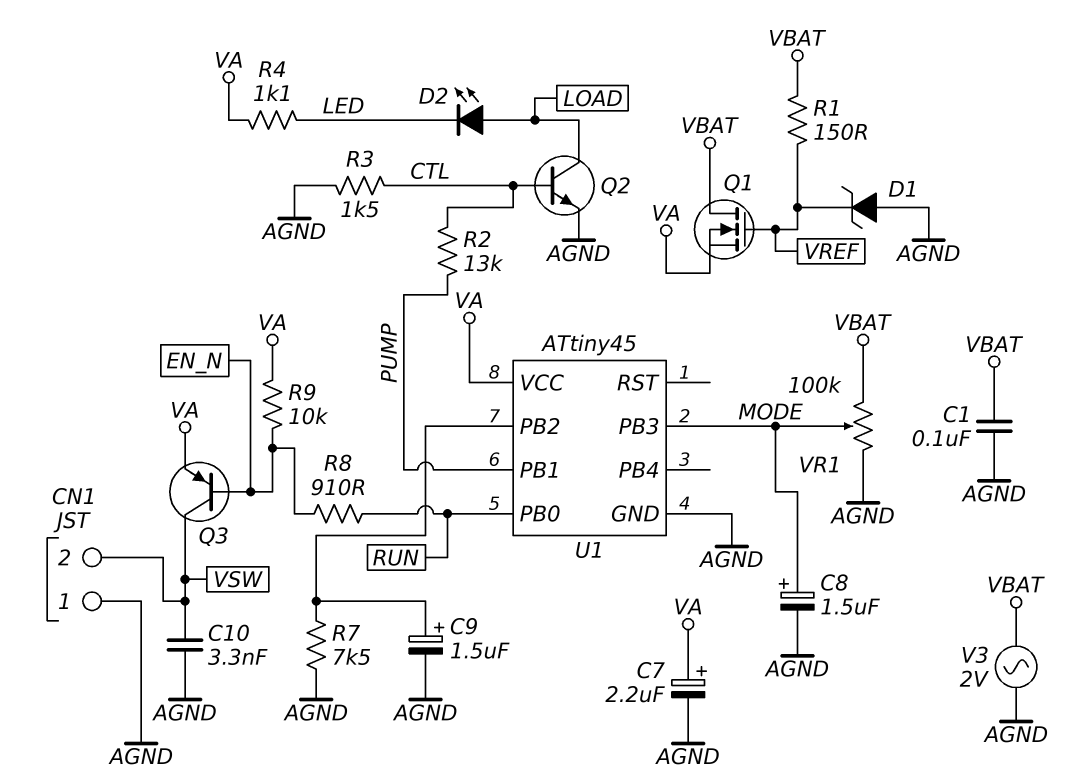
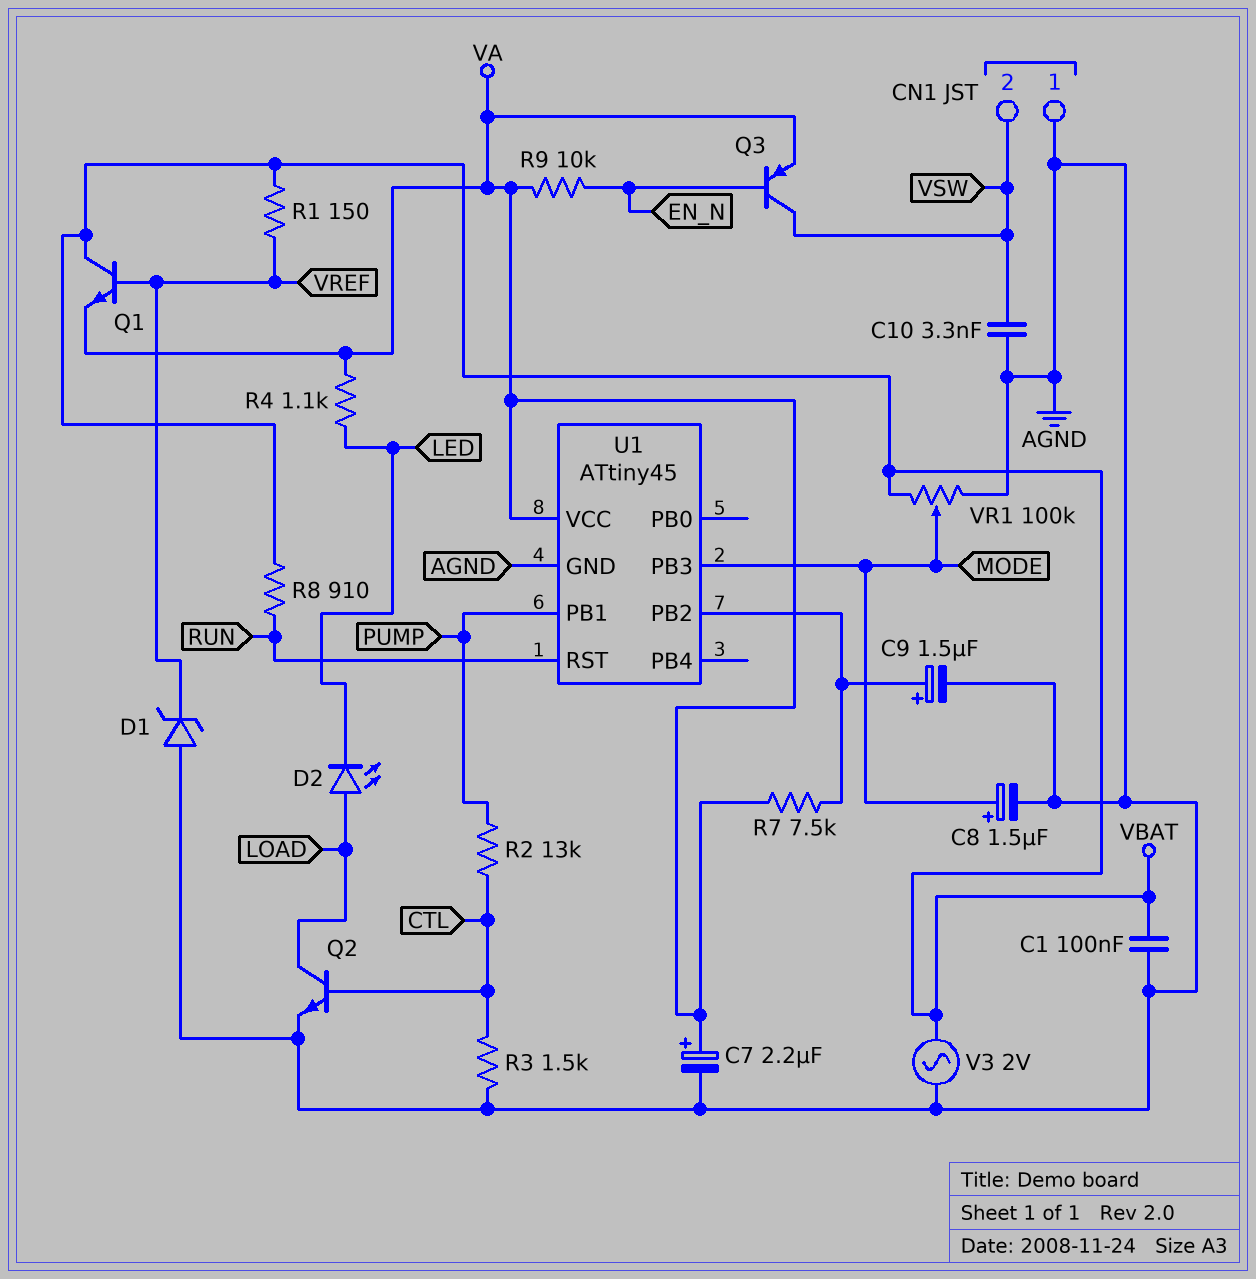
Q1: NMOS (G VREF, D VBAT, S VA) -> NPN (B VREF, C VBAT, E VA)
R7: 7.5k (AGND, U1/PB2) -> 7.5k (U1/PB2, VA)
R8: 910 (EN_N, RUN) -> 910 (RUN, VBAT)
U1 pin PB0: RUN -> none
U1 pin RST: none -> RUN

